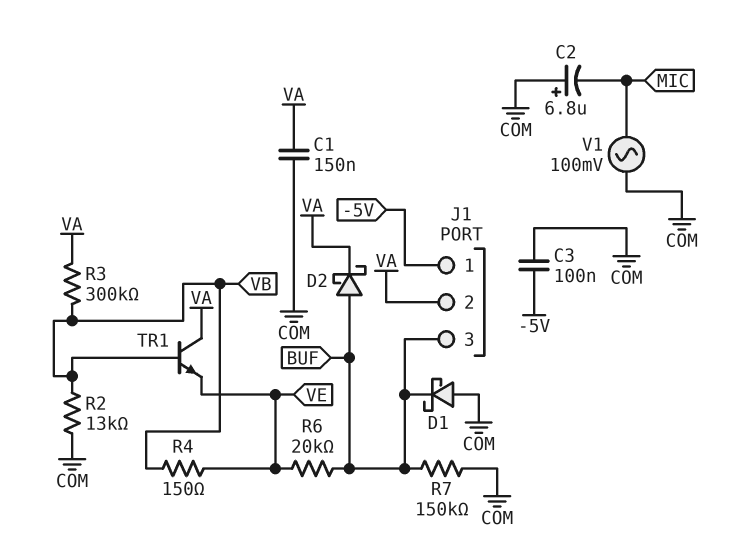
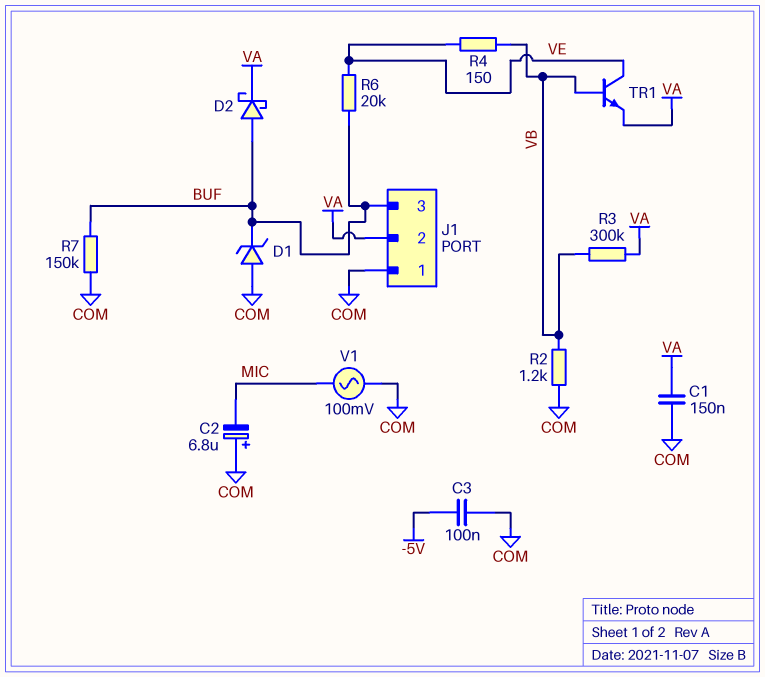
D1: schottky (A COM, K BUF) -> zener (A COM, K BUF)
J1 pin 1: -5V -> COM
R2: 13k (COM, VB) -> 1.2k (COM, VB)
TR1: NPN (B VB, C VA, E VE) -> NPN (B VB, C VE, E VA)

